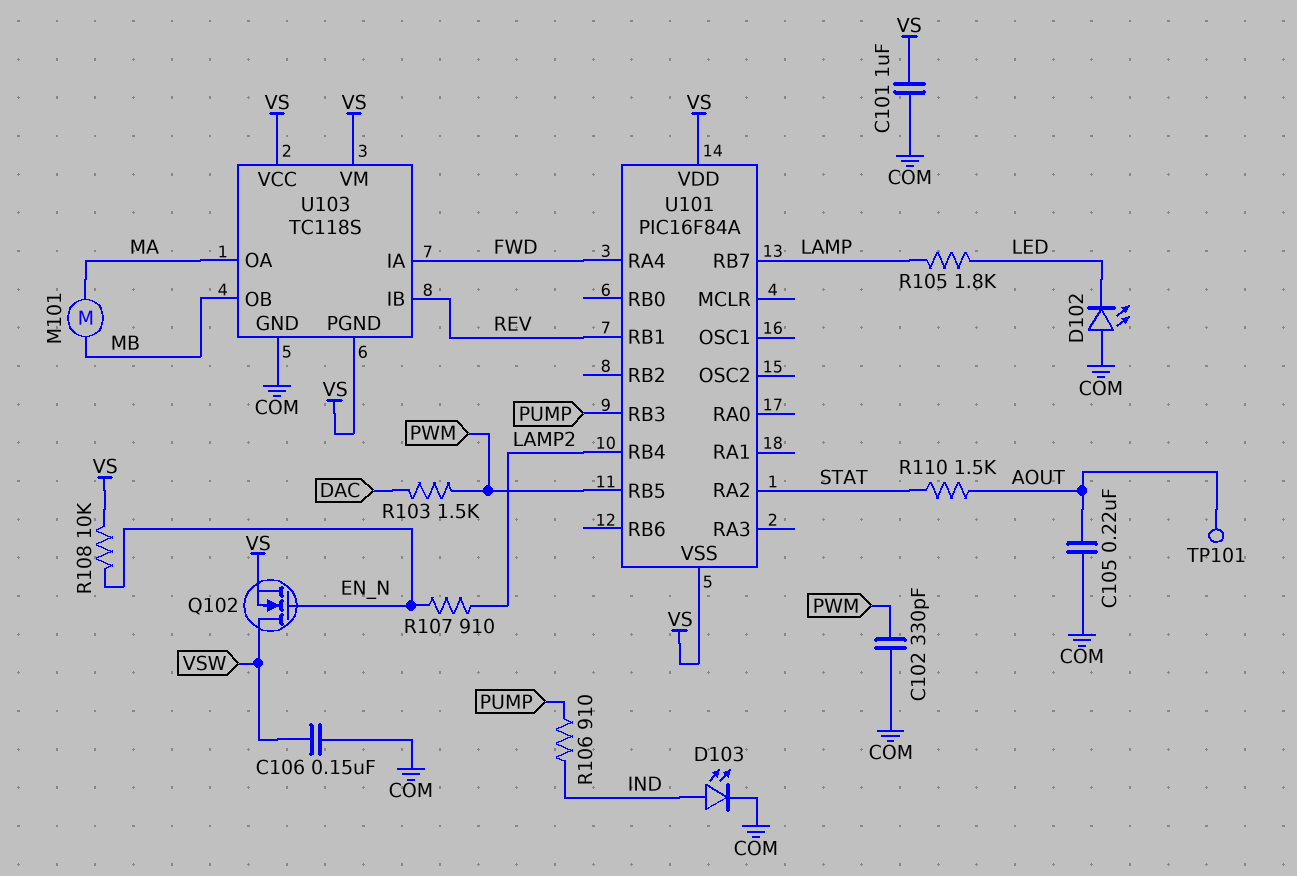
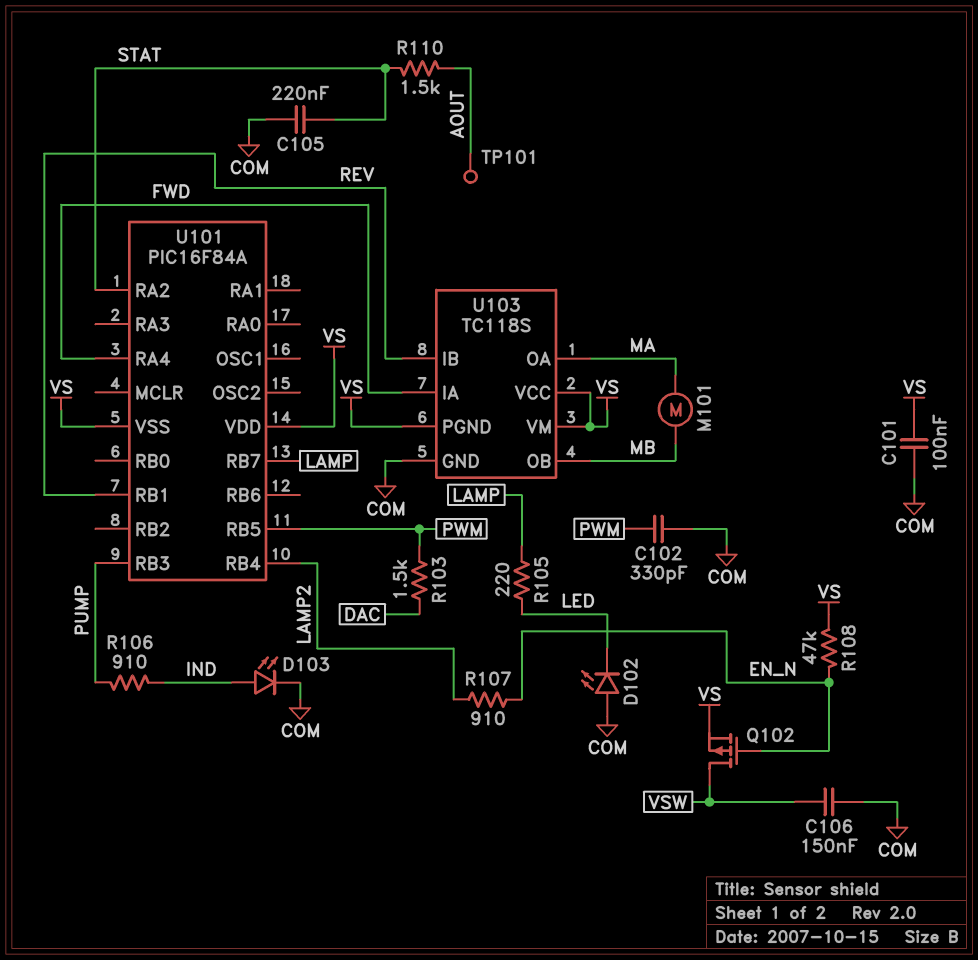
C101: 1uF (COM, VS) -> 100nF (COM, VS)
C105: 220nF (AOUT, COM) -> 220nF (COM, STAT)
Q102: NMOS (G EN_N, D VSW, S VS) -> PMOS (G EN_N, D VSW, S VS)
R105: 1.8k (LAMP, LED) -> 220 (LAMP, LED)
R108: 10k (EN_N, VS) -> 47k (EN_N, VS)

